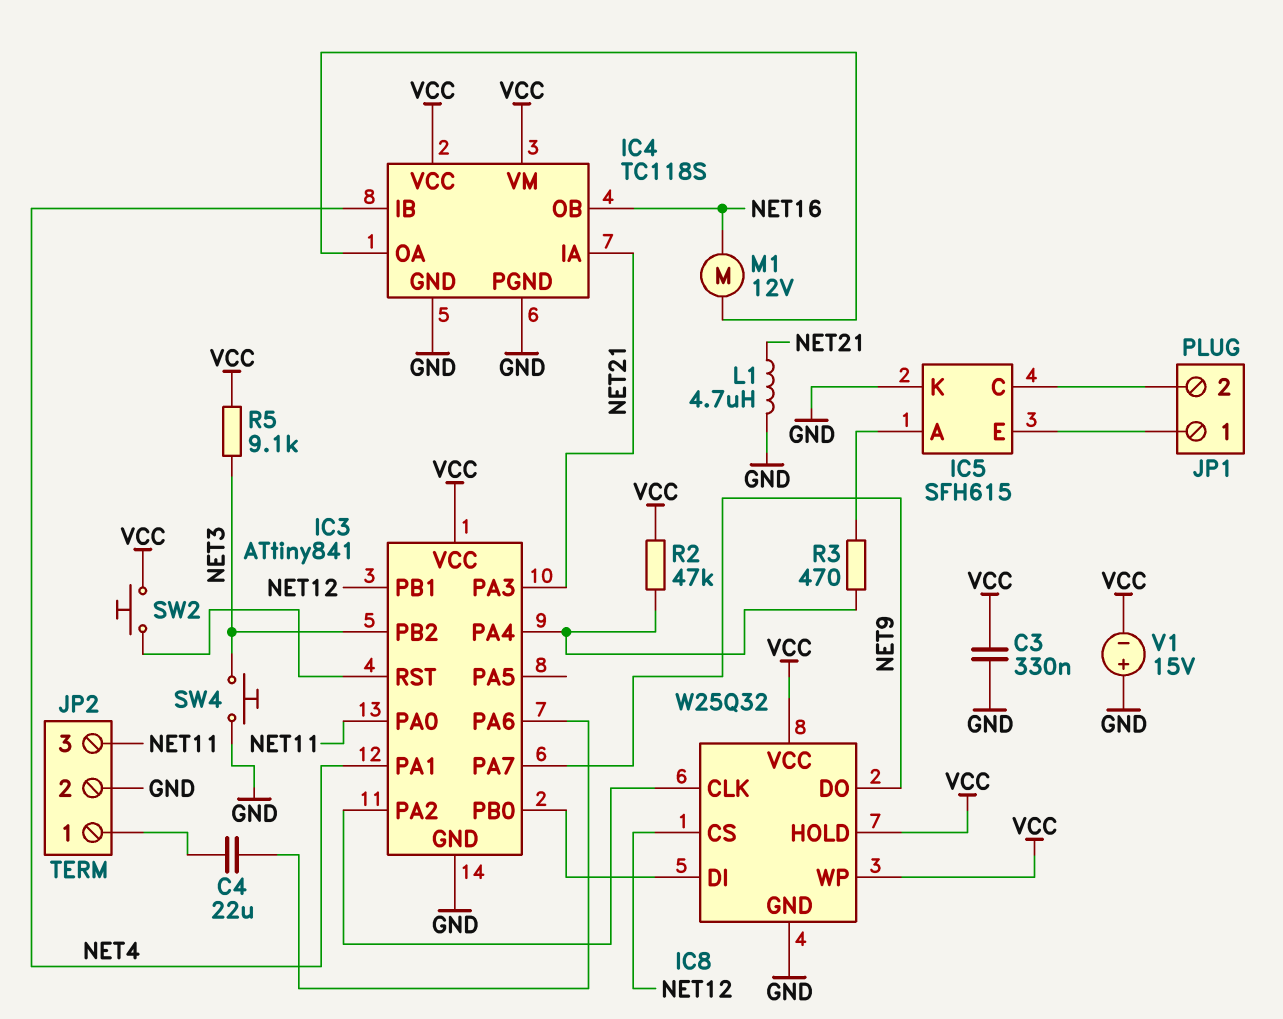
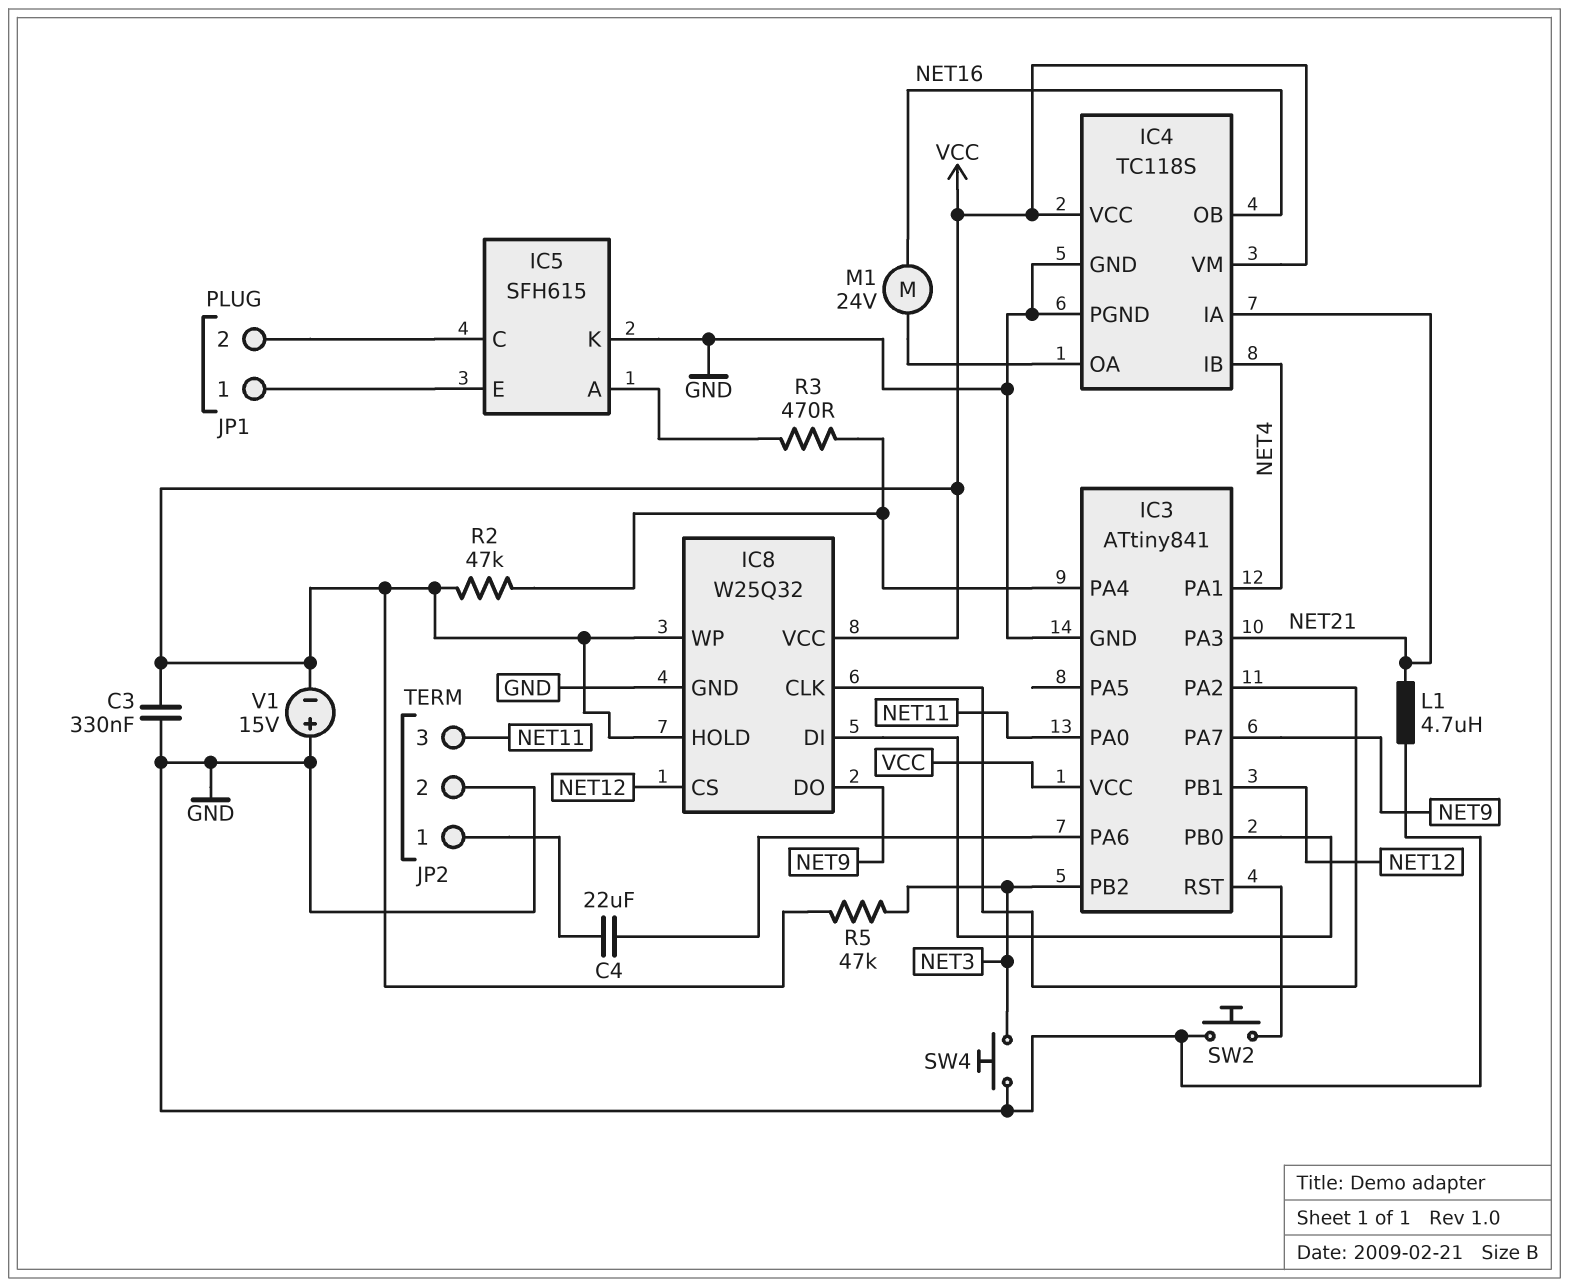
M1: motor 12V (IC4/OA, NET16) -> motor 24V (IC4/OA, NET16)
R5: 9.1k (NET3, VCC) -> 47k (NET3, VCC)
SW2: button (IC3/RST, VCC) -> button (GND, IC3/RST)

